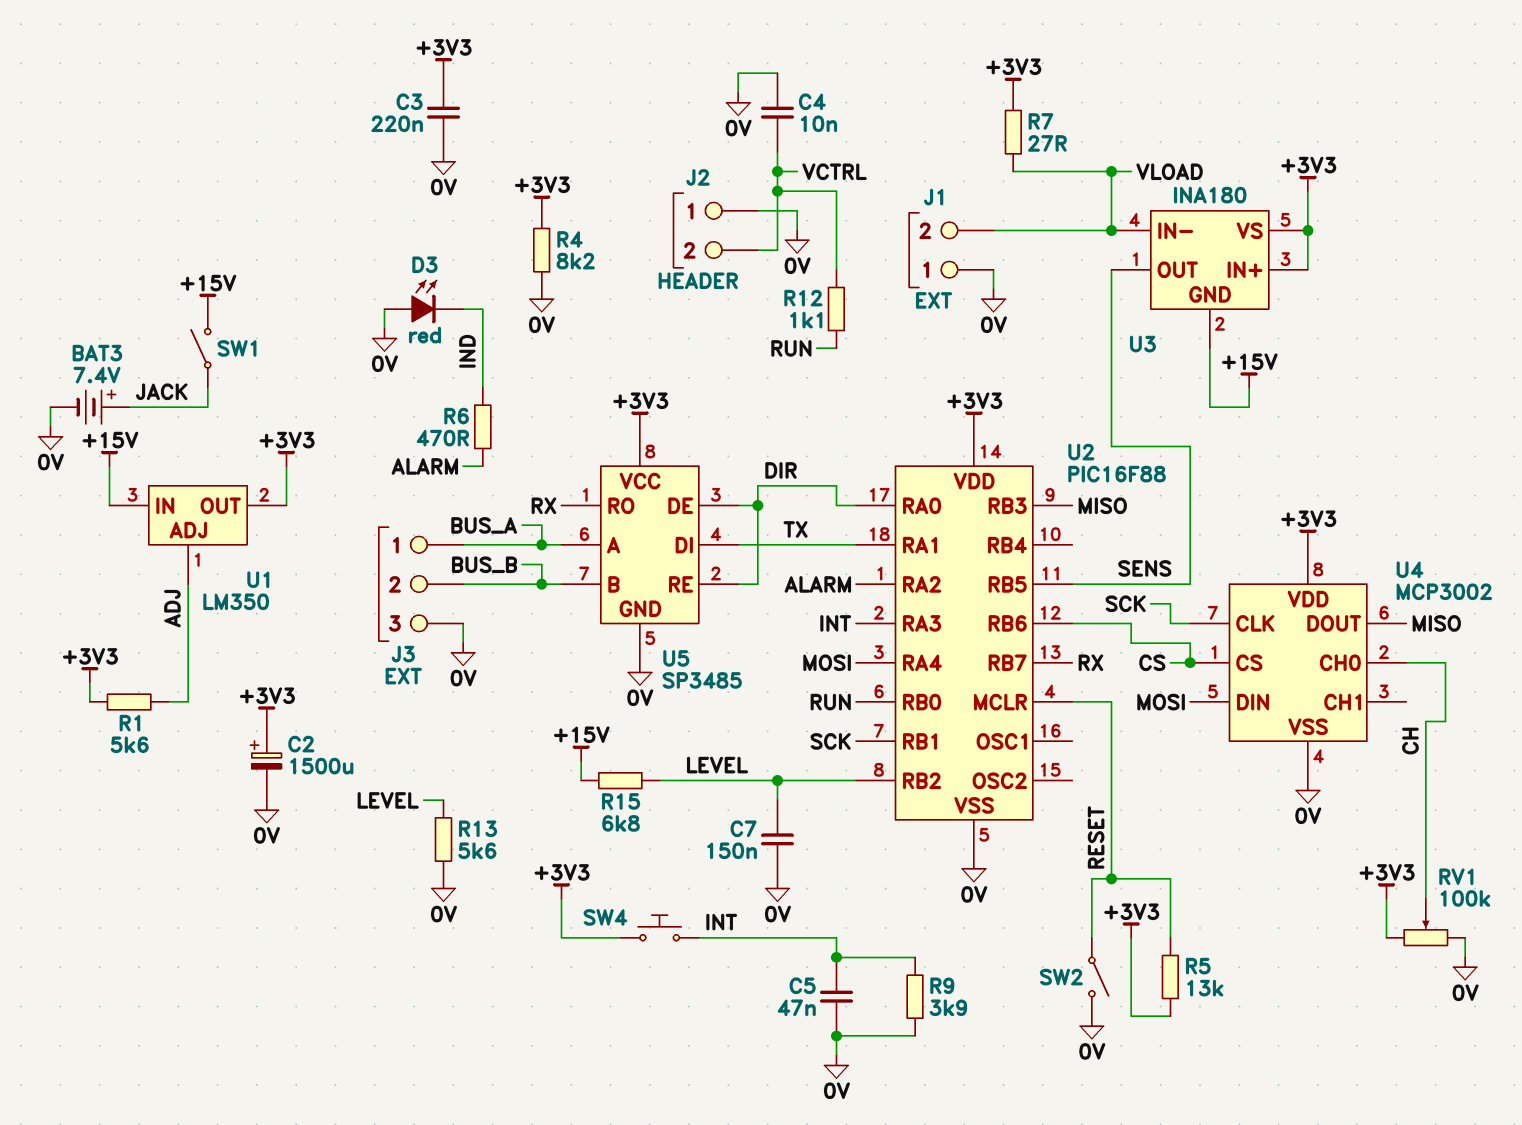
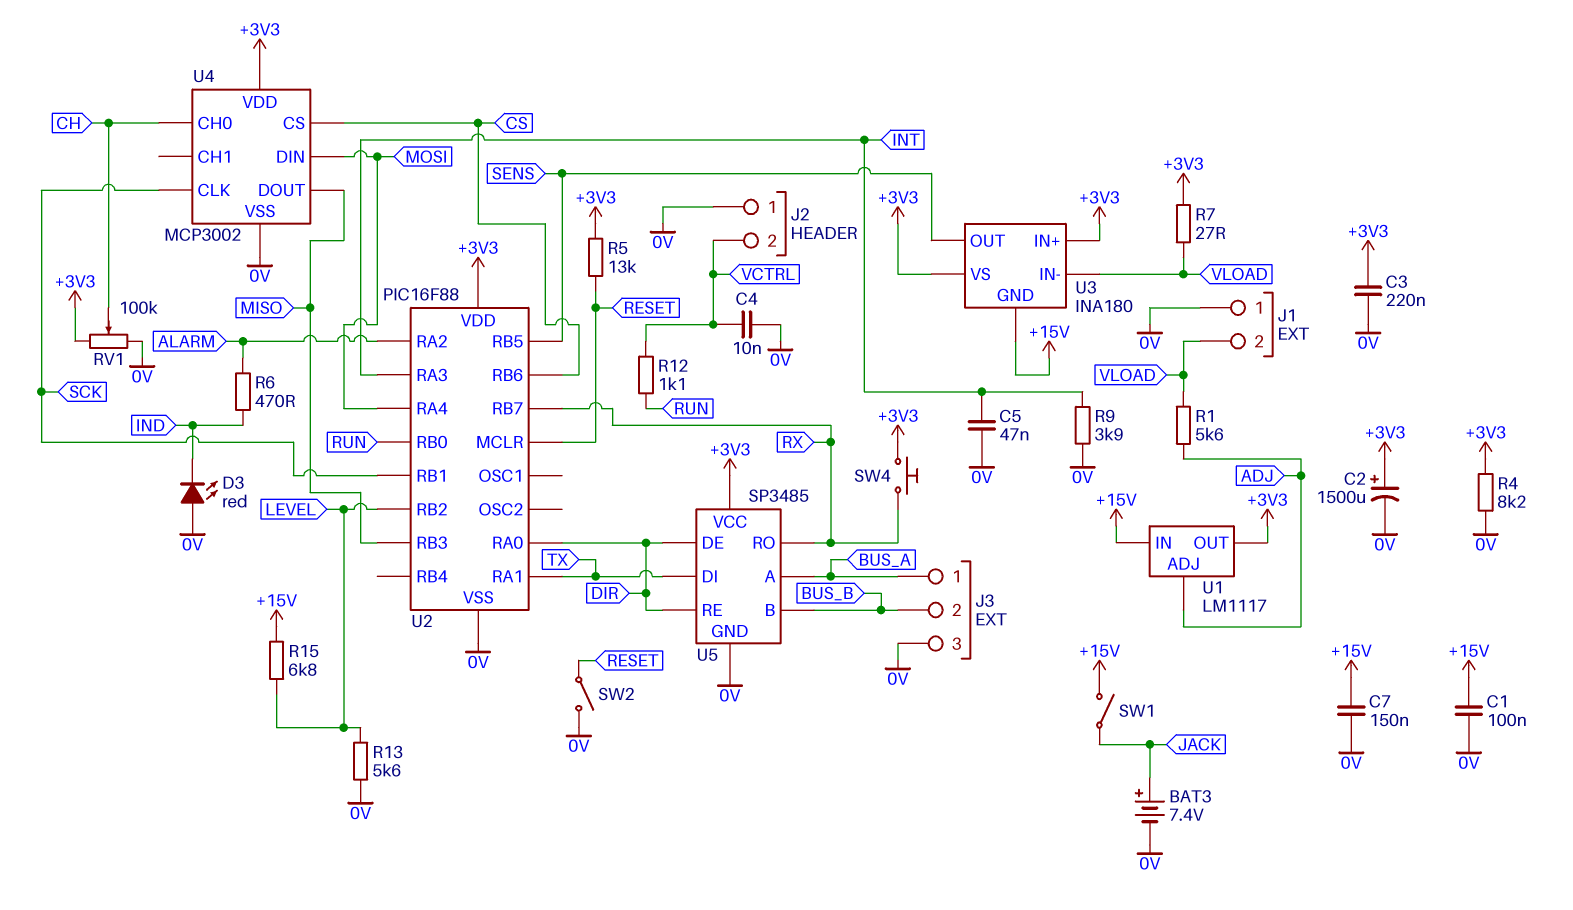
C1: none -> 100nF (+15V, 0V)
C7: 150nF (0V, LEVEL) -> 150nF (+15V, 0V)
R1: 5.6k (+3V3, ADJ) -> 5.6k (ADJ, VLOAD)
SW4: button (+3V3, INT) -> button (+3V3, RX)
U1: LM350 -> LM1117

